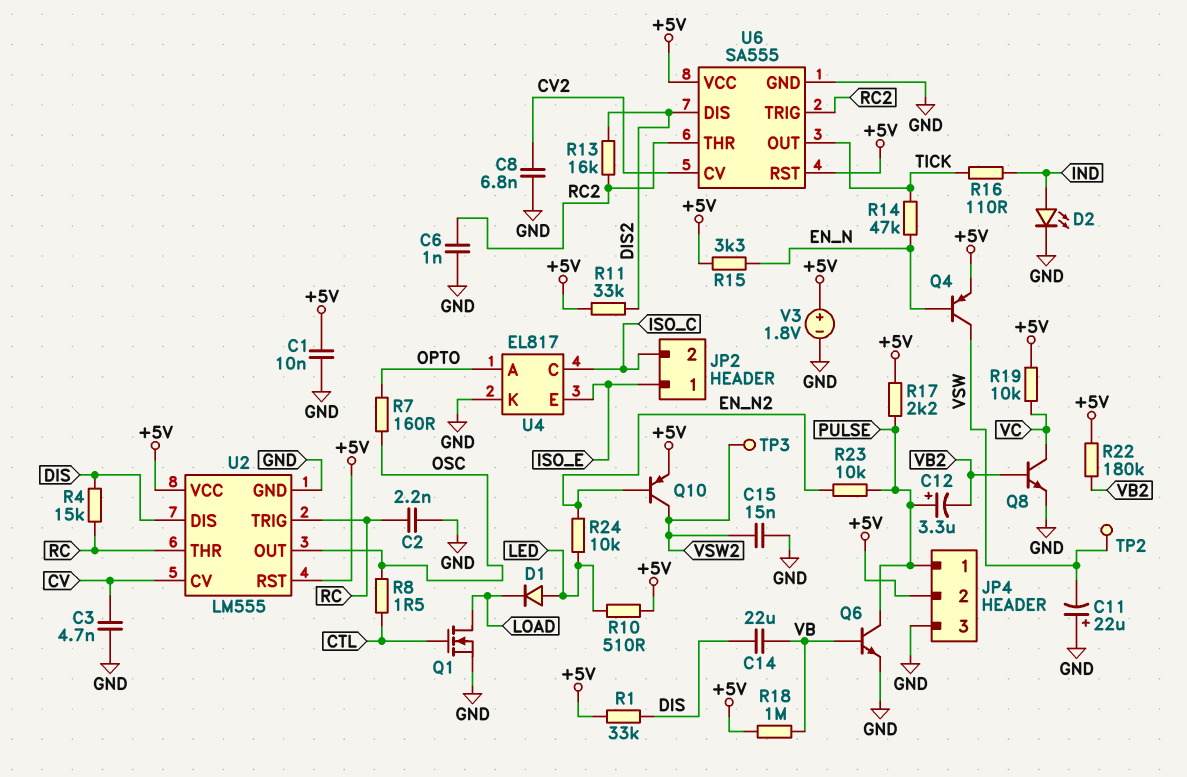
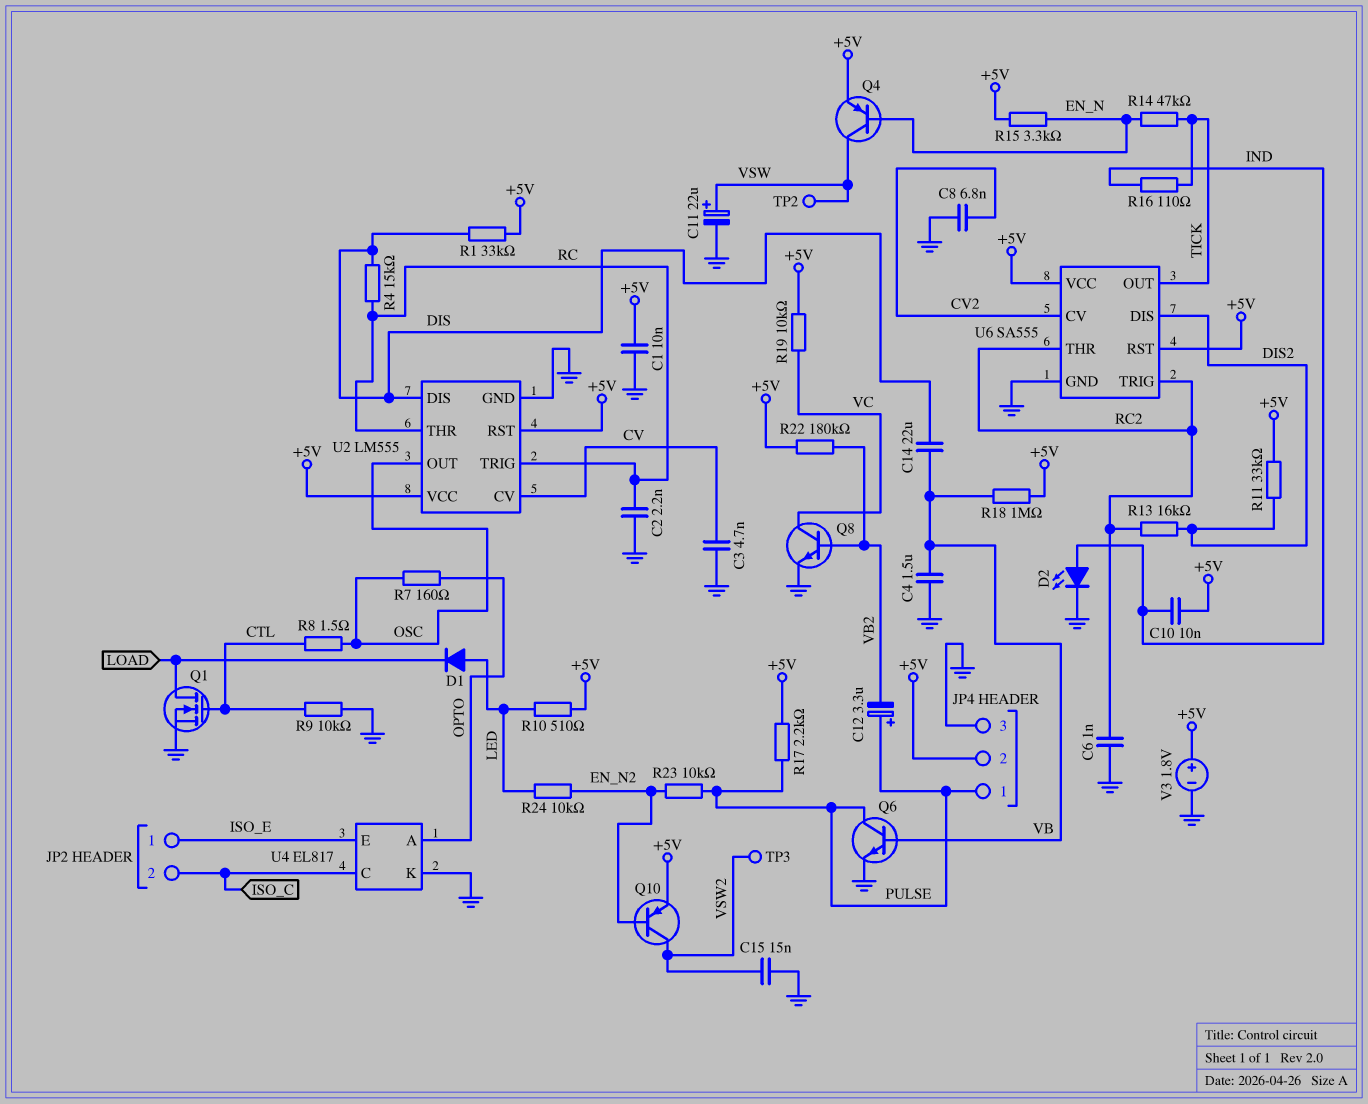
C4: none -> 1.5uF (GND, VB)
C10: none -> 10nF (+5V, IND)
C11: 22uF (plus GND, minus VSW) -> 22uF (plus VSW, minus GND)
R9: none -> 10k (CTL, GND)

